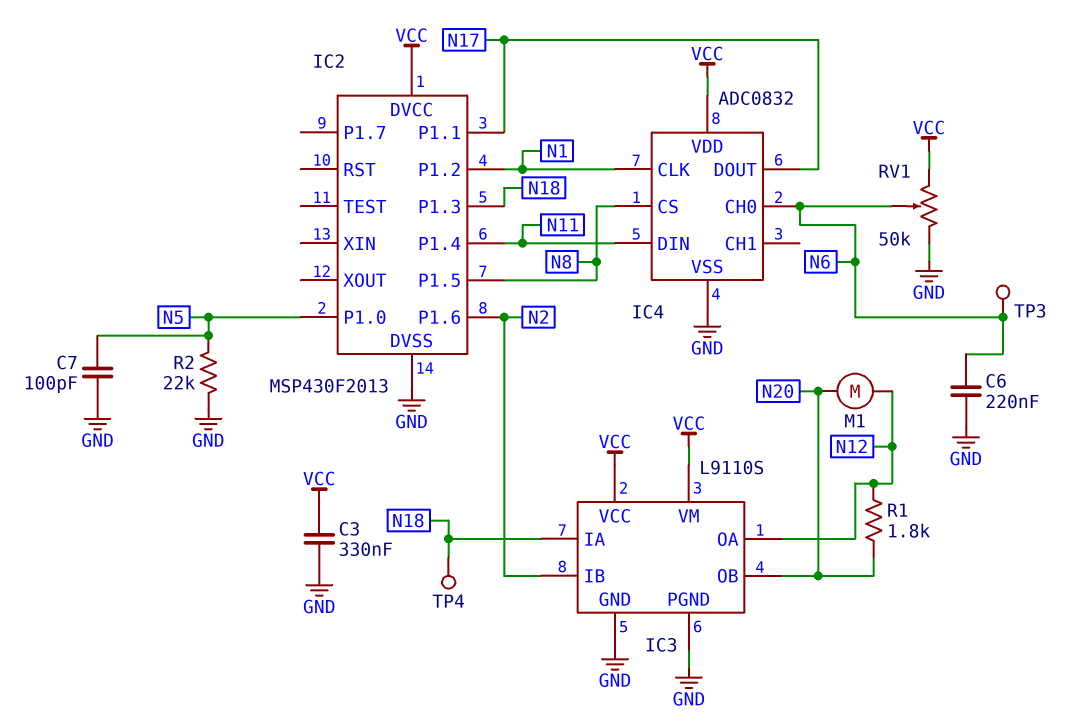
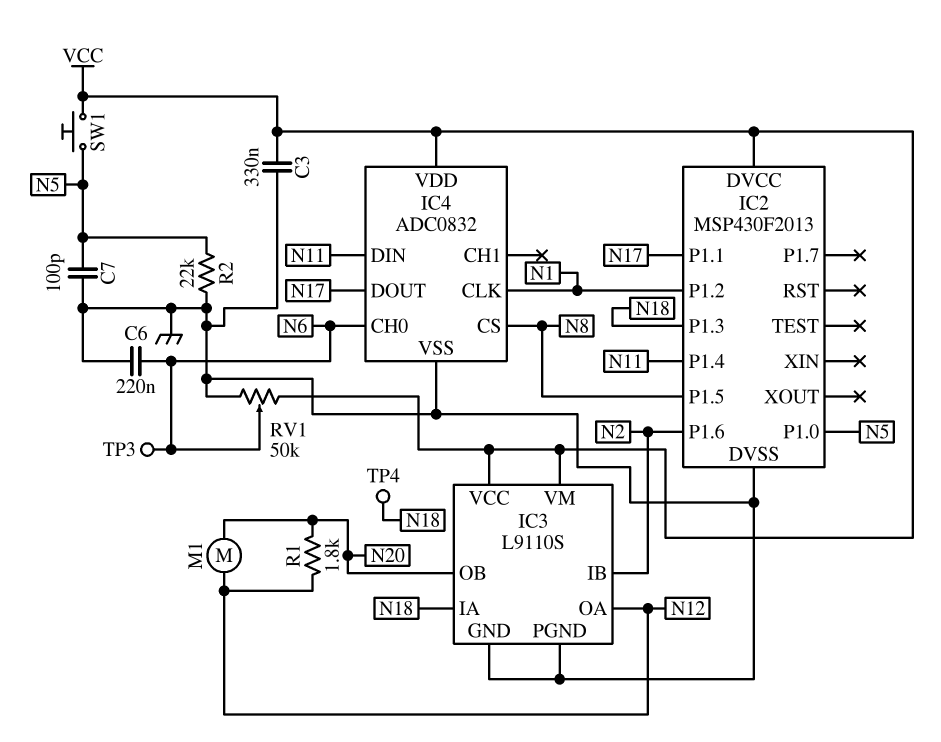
SW1: none -> button (N5, VCC)

